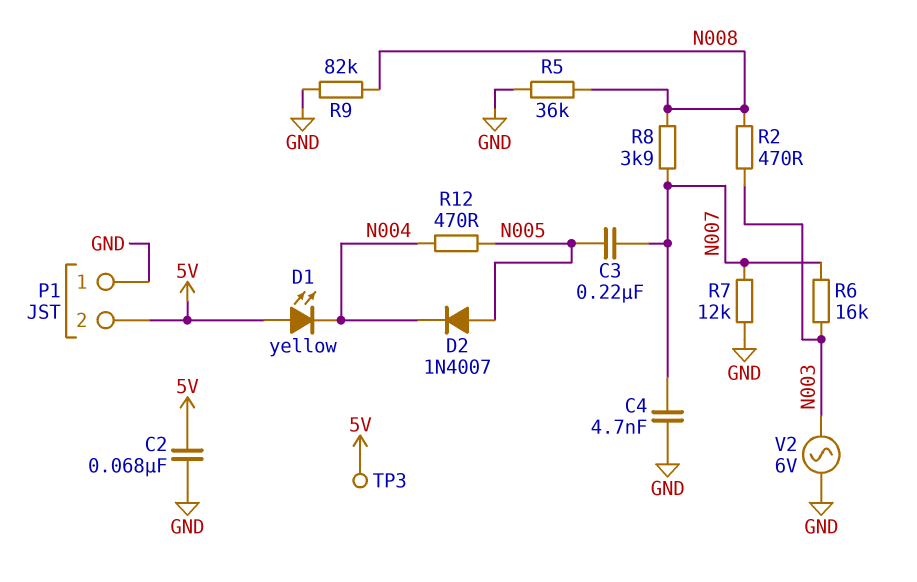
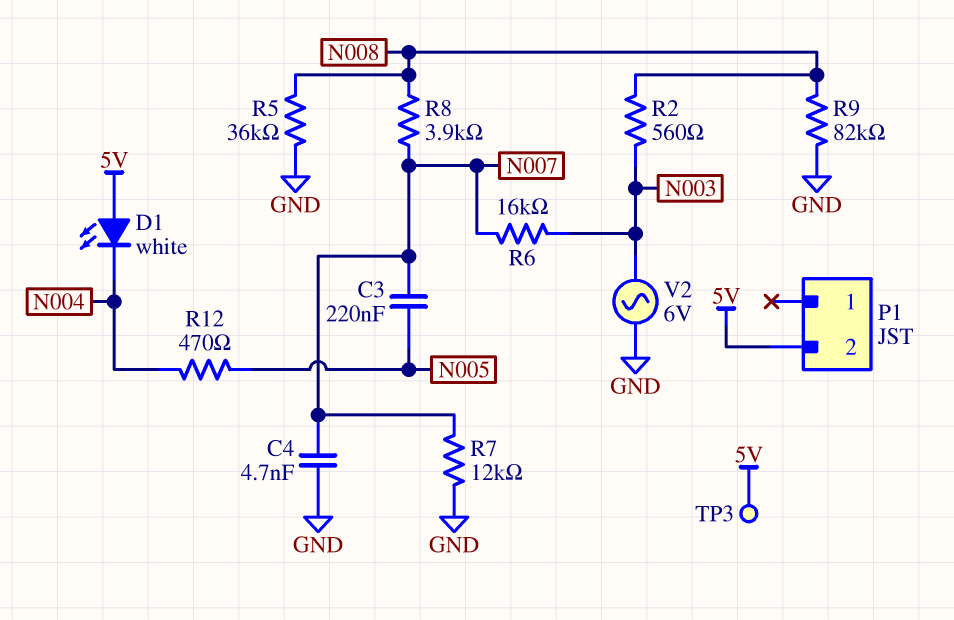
C2: 68nF (5V, GND) -> none
D1: LED yellow (A 5V, K N004) -> LED white (A 5V, K N004)
D2: diode 1N4007 (A N005, K N004) -> none
P1 pin 1: GND -> none
R2: 470 (N003, N008) -> 560 (N003, N008)

